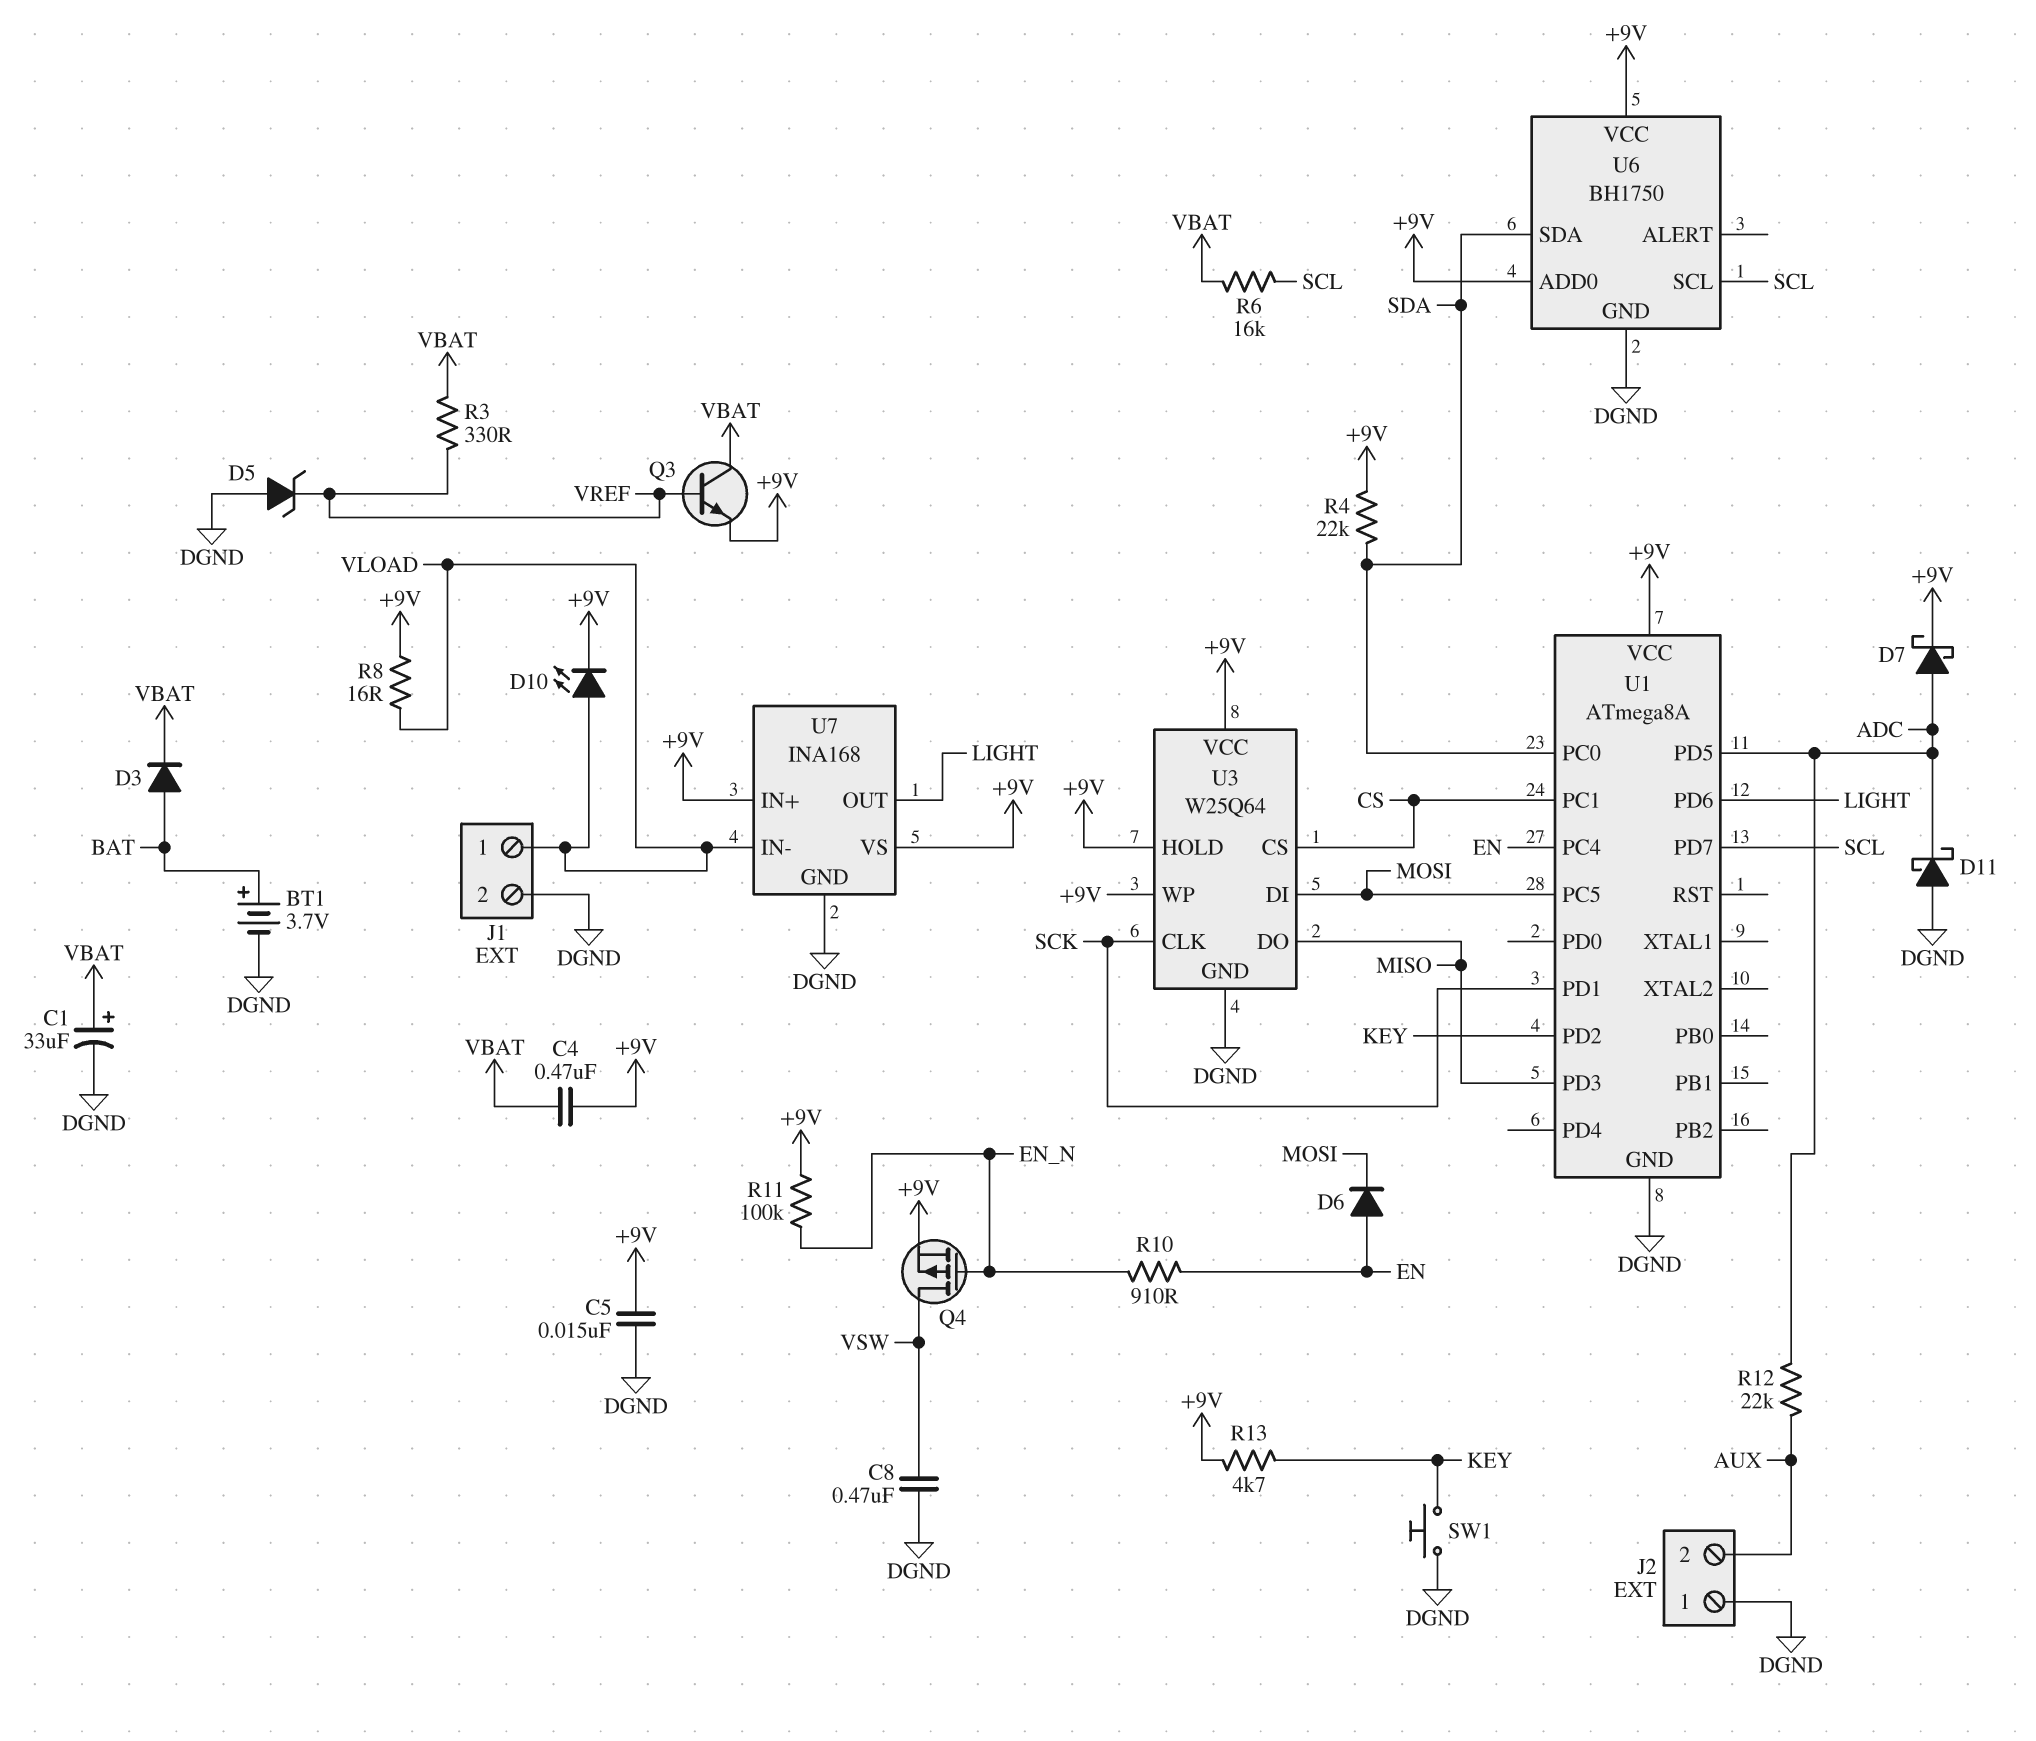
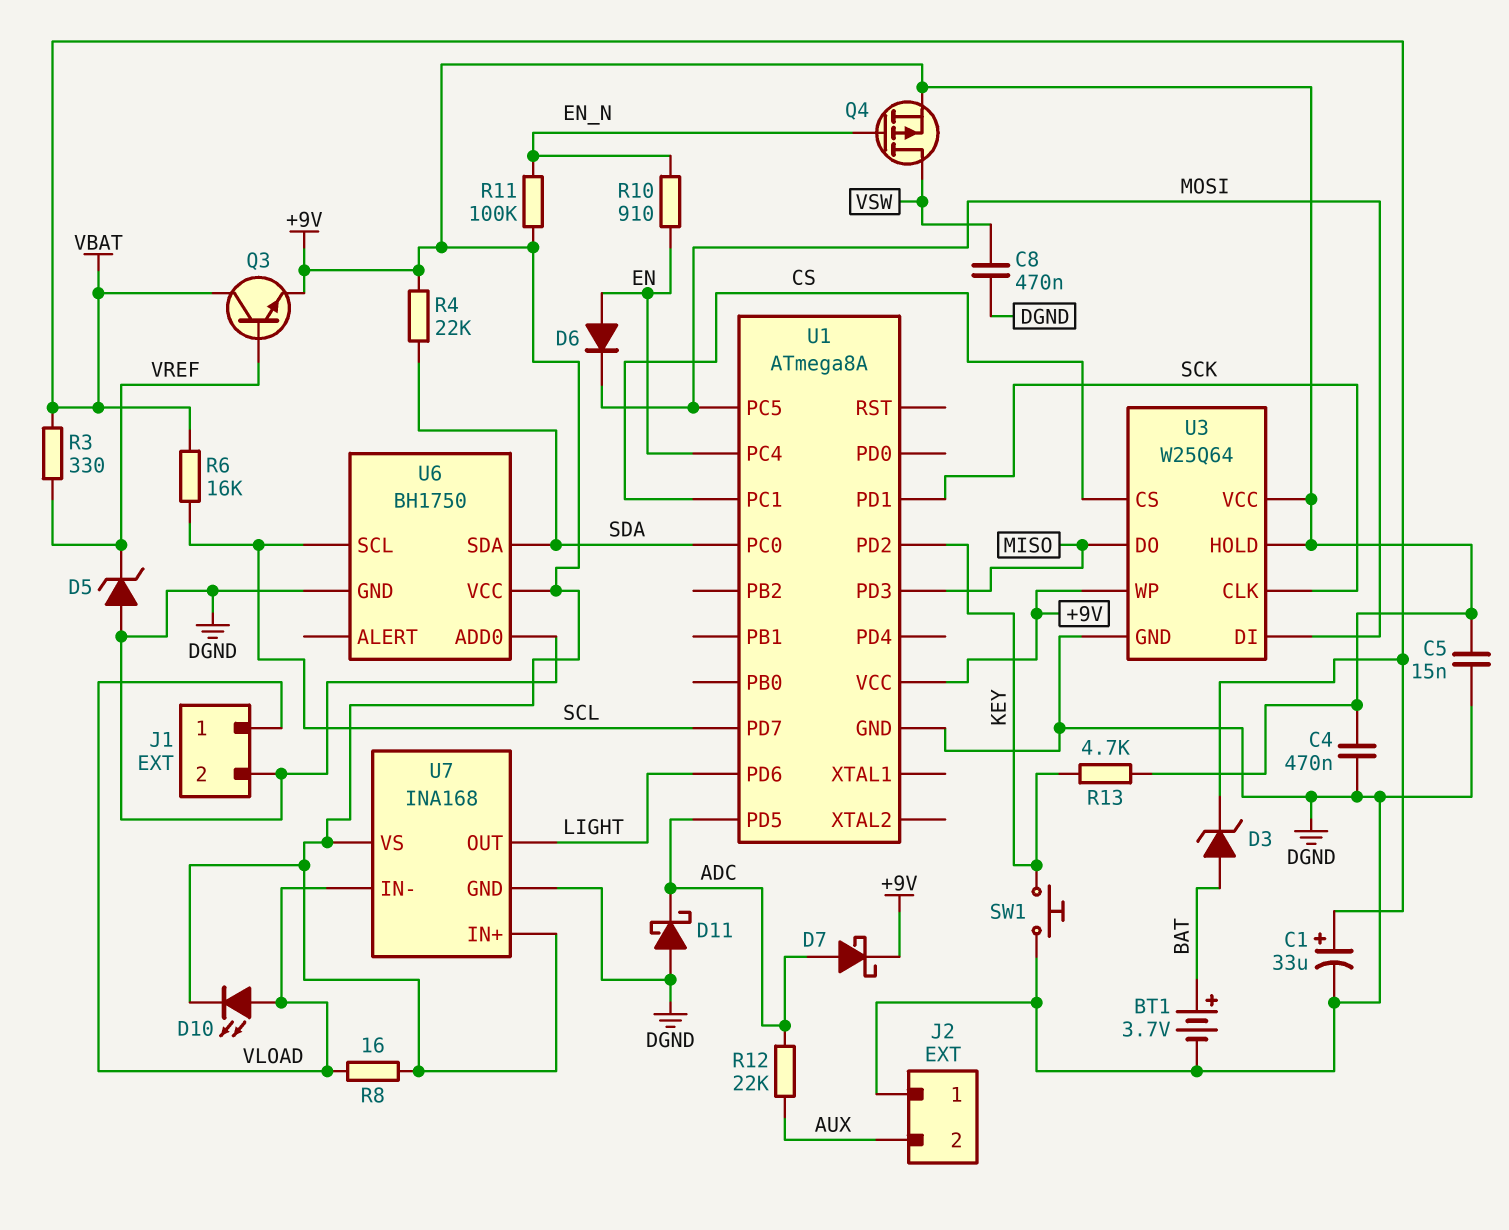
C4: 470nF (+9V, VBAT) -> 470nF (+9V, DGND)
D3: diode (A BAT, K VBAT) -> zener (A BAT, K VBAT)
U6 pin ADD0: +9V -> DGND

